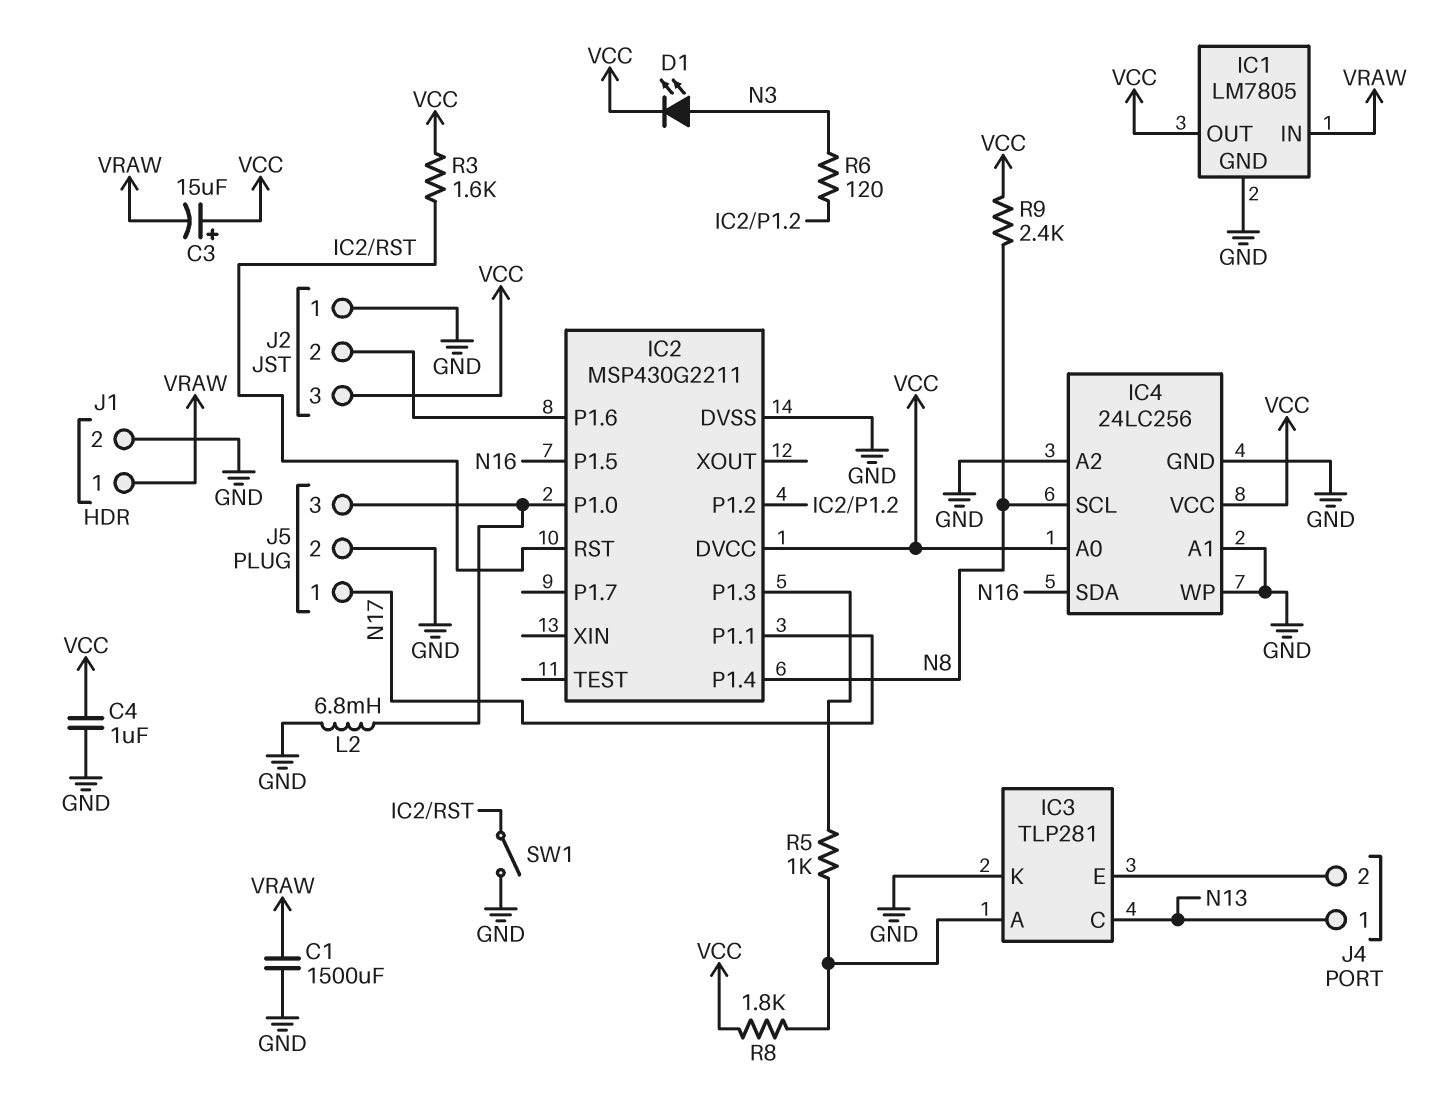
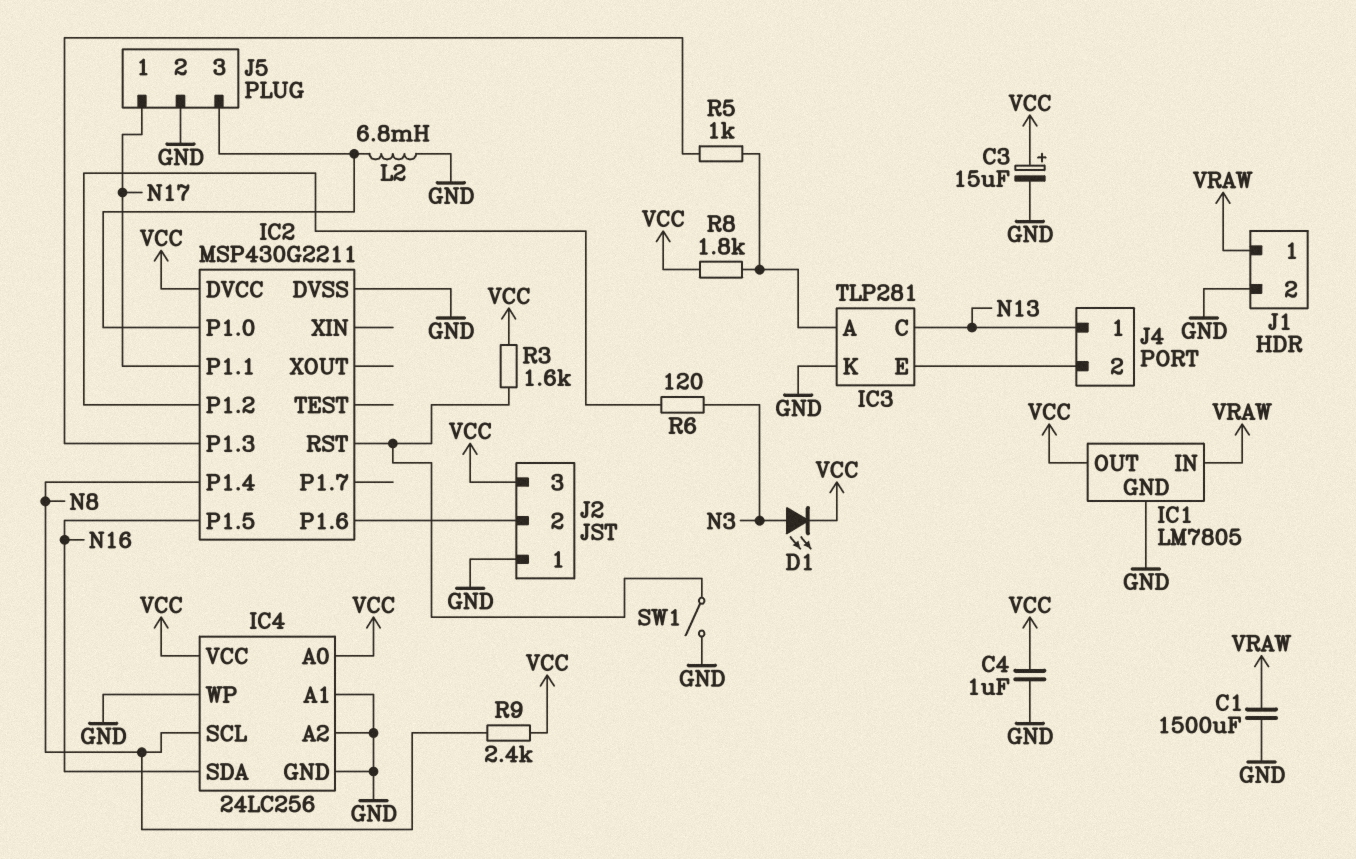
C3: 15uF (plus VCC, minus VRAW) -> 15uF (plus VCC, minus GND)

